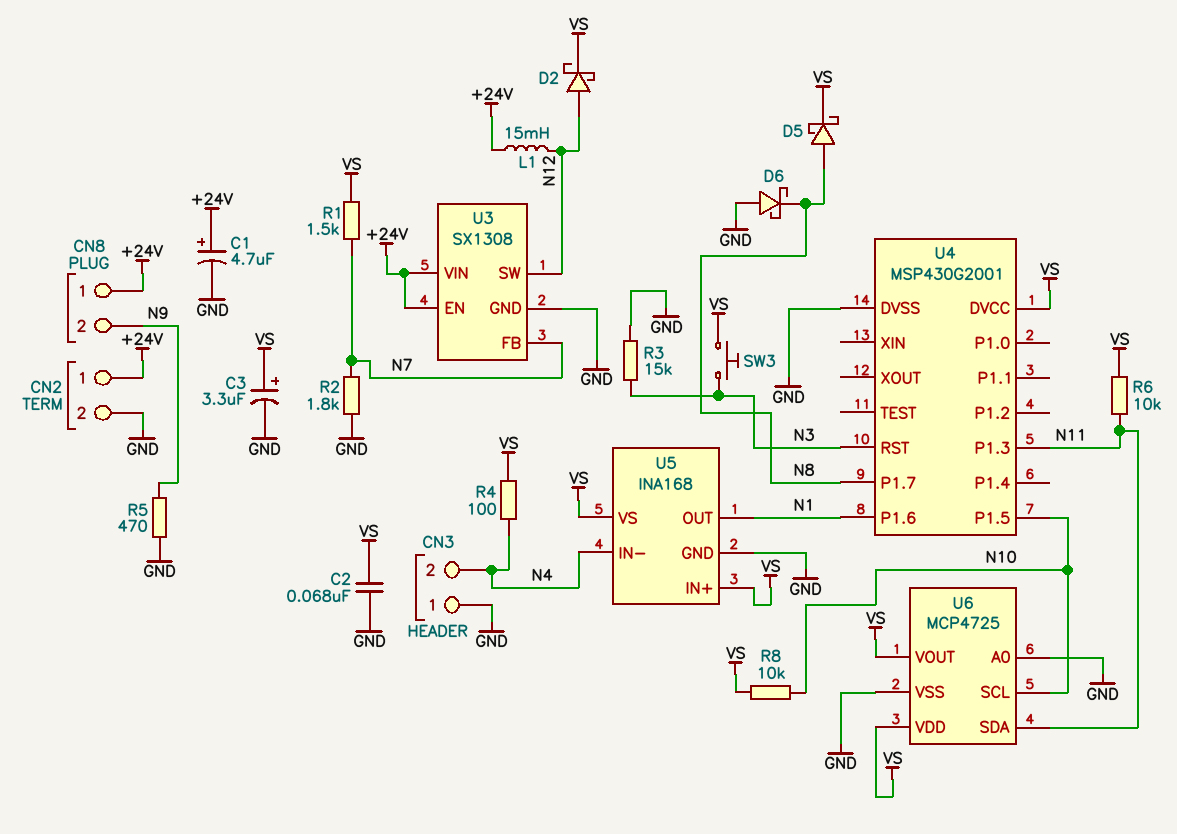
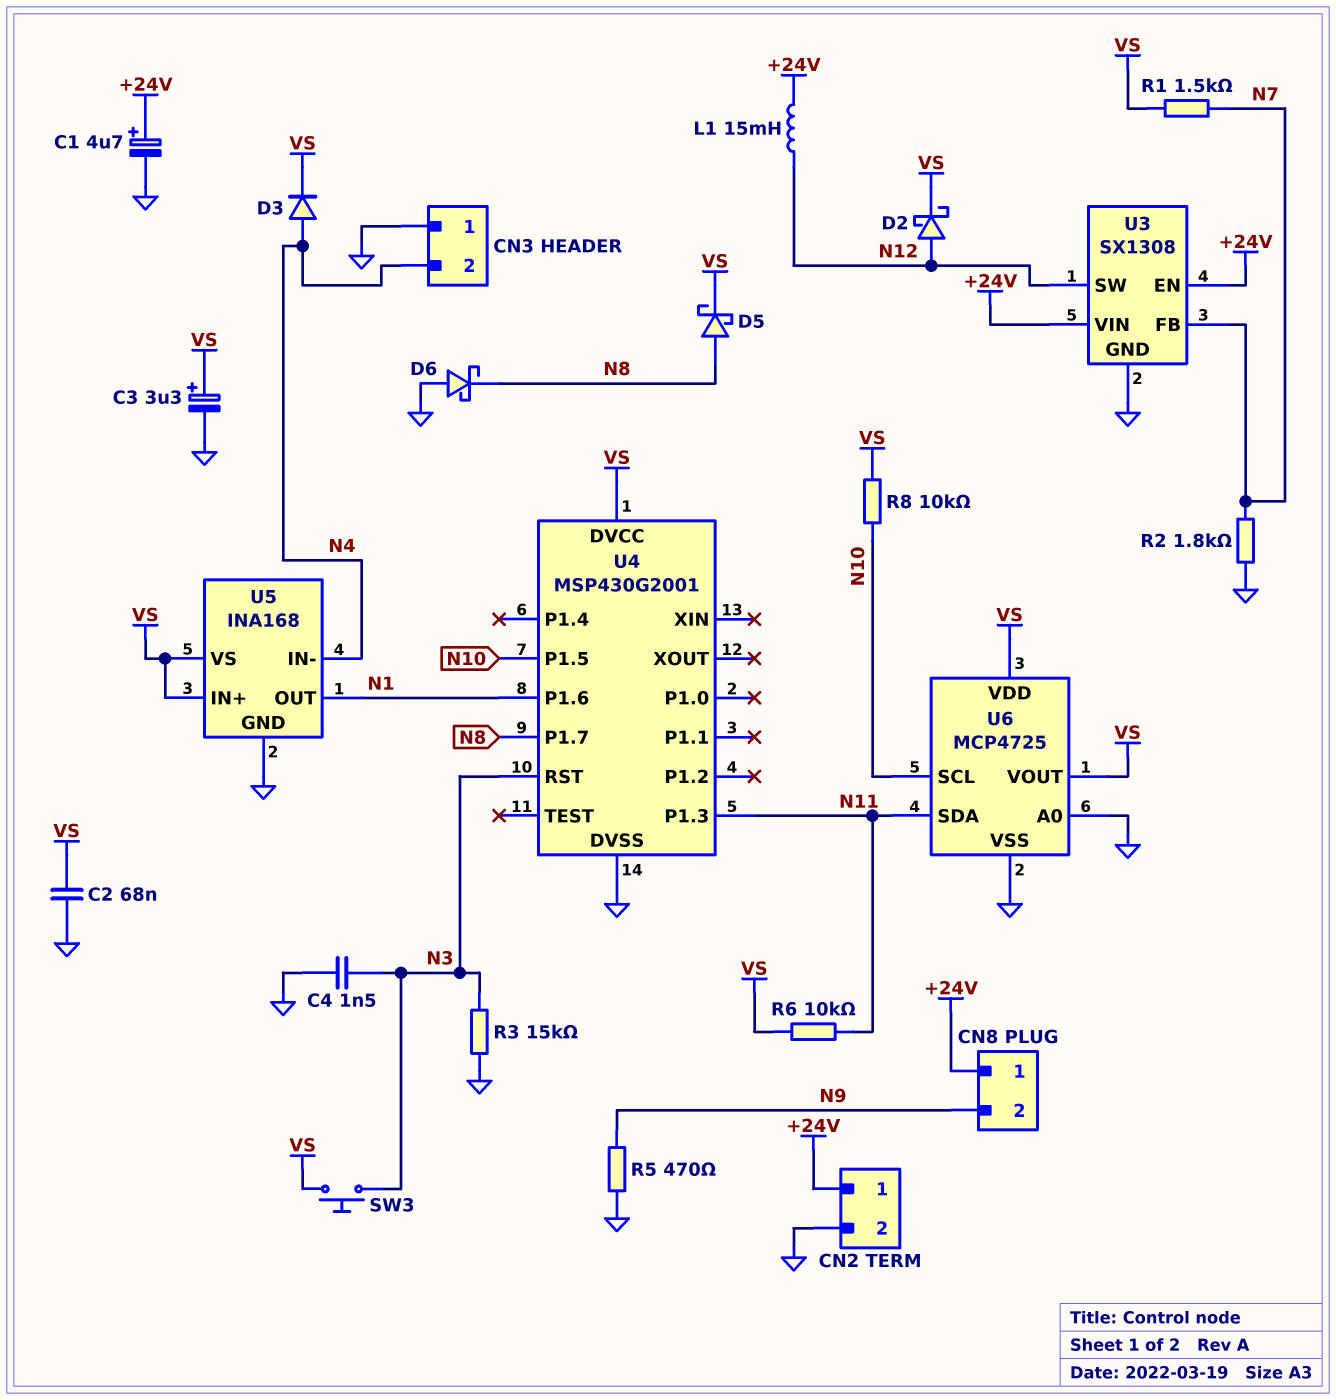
C4: none -> 1.5nF (GND, N3)
D3: none -> diode (A N4, K VS)
R4: 100 (N4, VS) -> none

